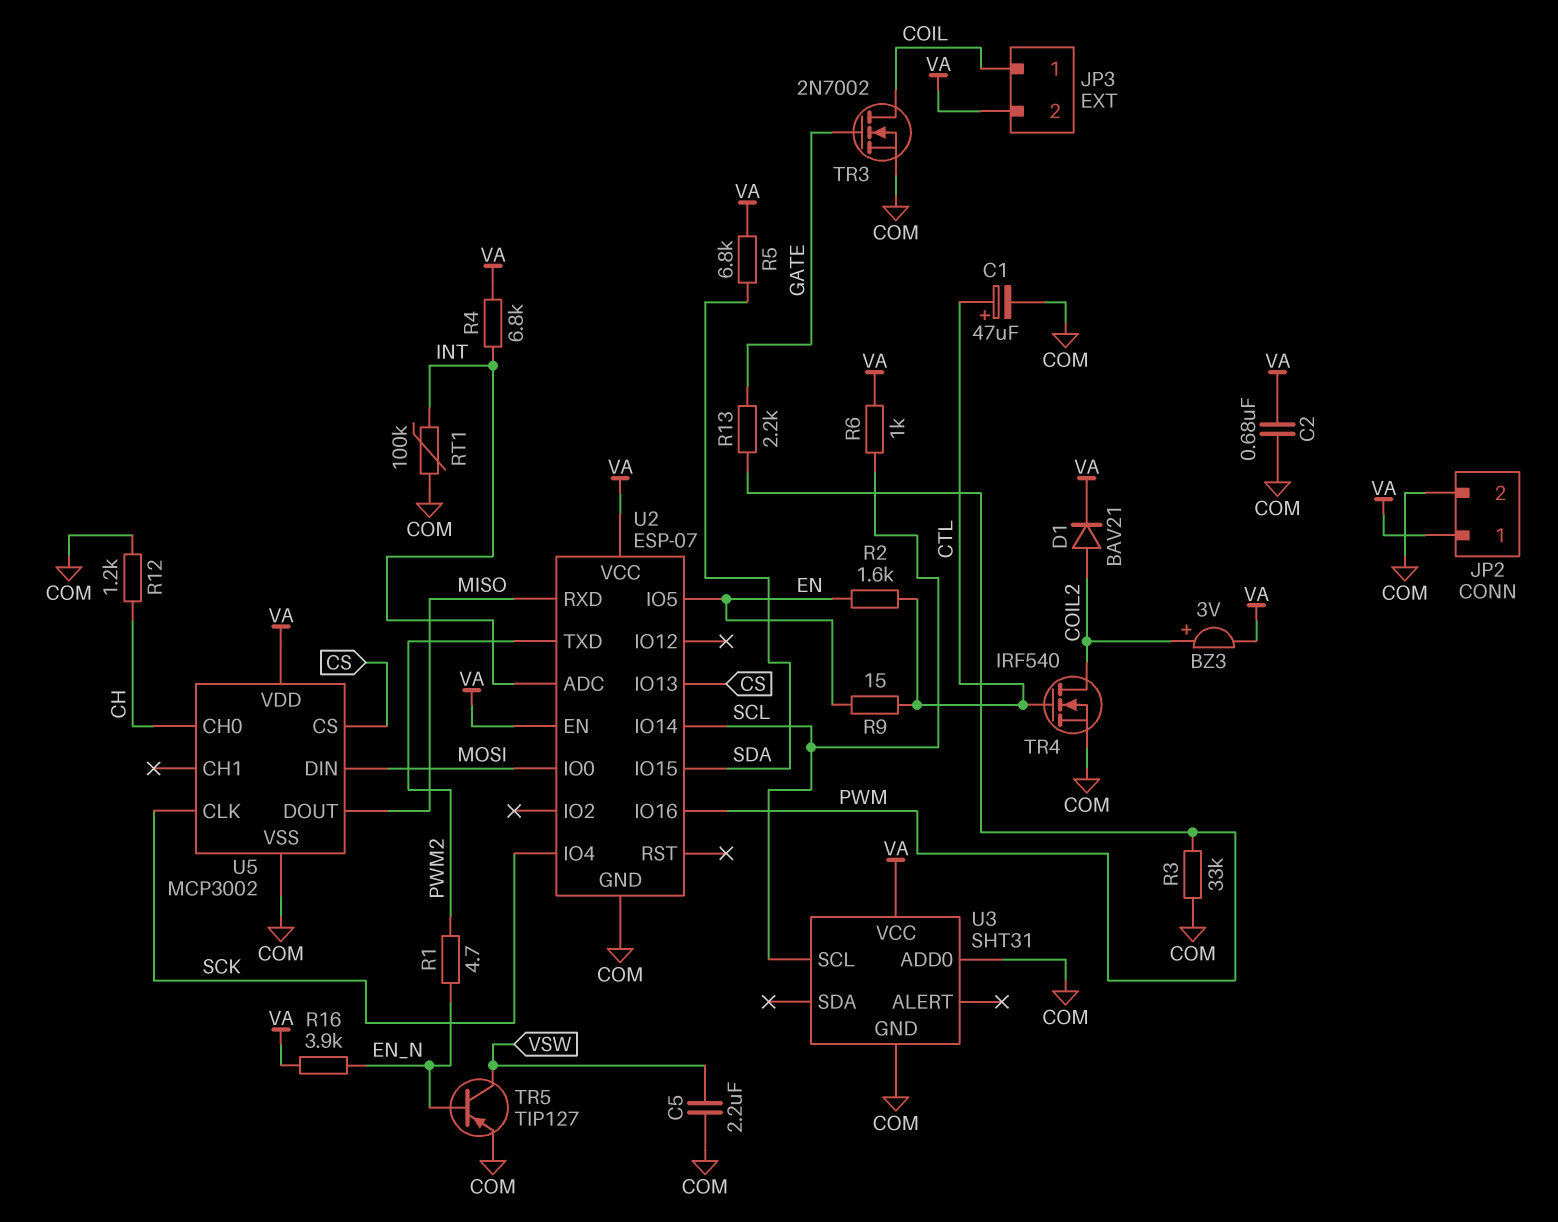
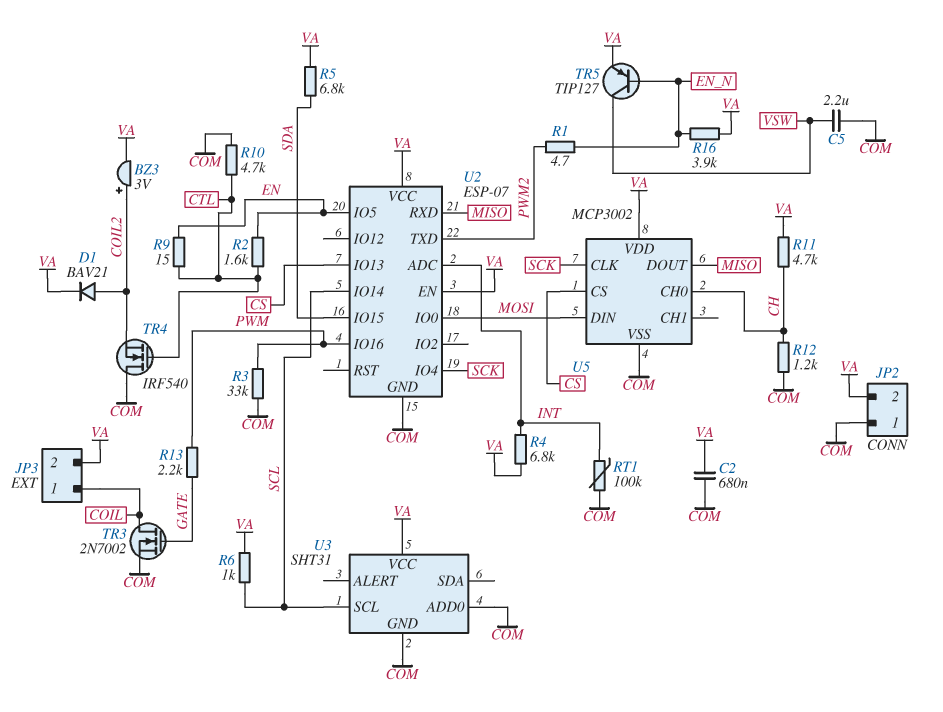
C1: 47uF (plus CTL, minus COM) -> none
JP2 pin 1: VA -> COM
JP2 pin 2: COM -> VA
R10: none -> 4.7k (COM, CTL)
R11: none -> 4.7k (CH, VA)
TR4: NMOS IRF540 (G CTL, D COIL2, S COM) -> NMOS IRF540 (G CTL, D COM, S COIL2)
TR5: PNP TIP127 (B EN_N, C VSW, E COM) -> PNP TIP127 (B EN_N, C VSW, E VA)

